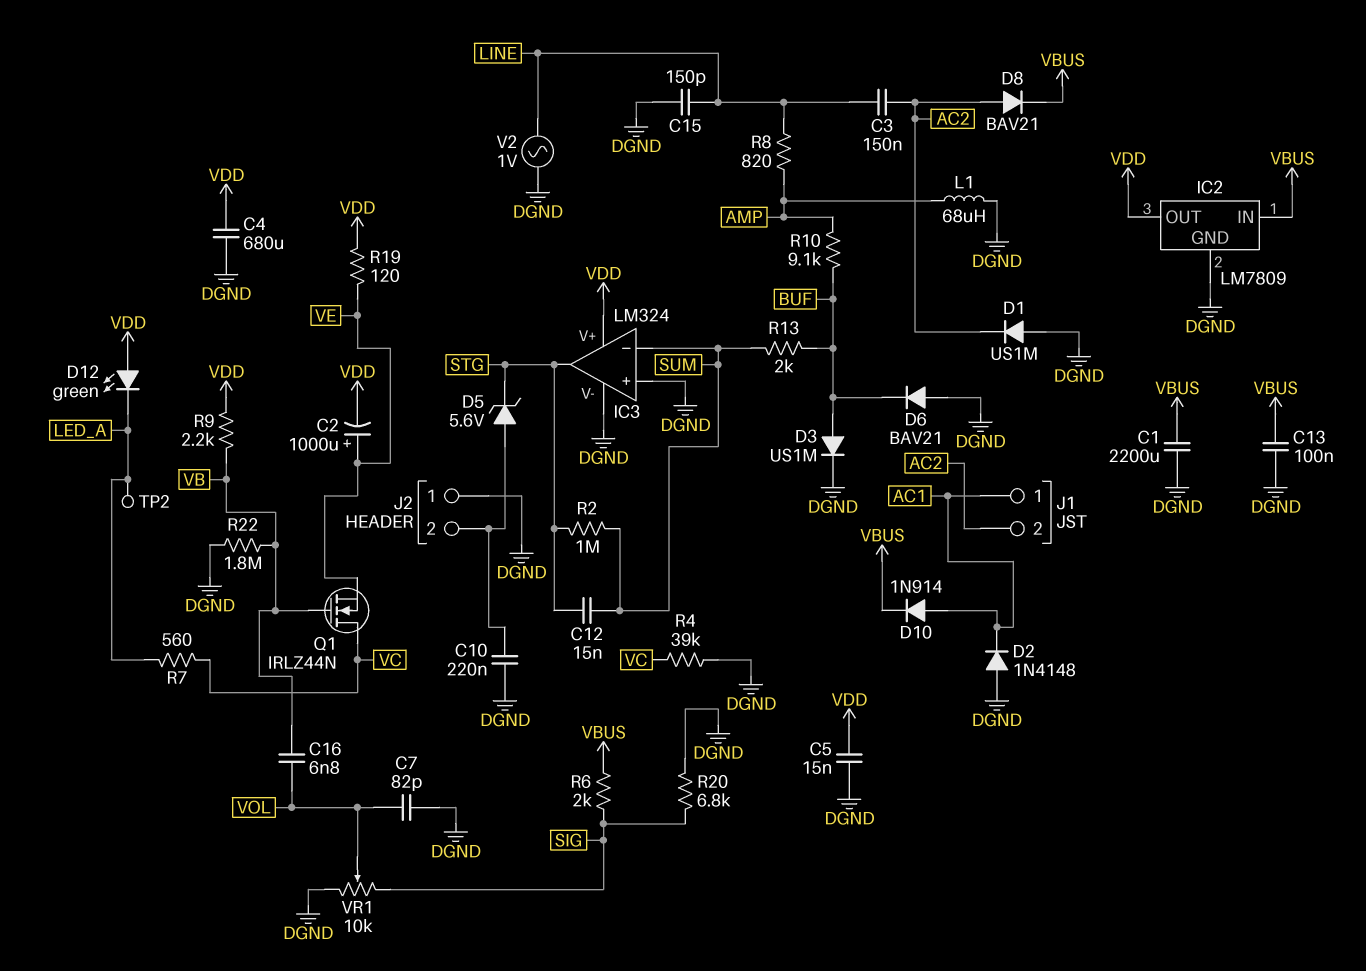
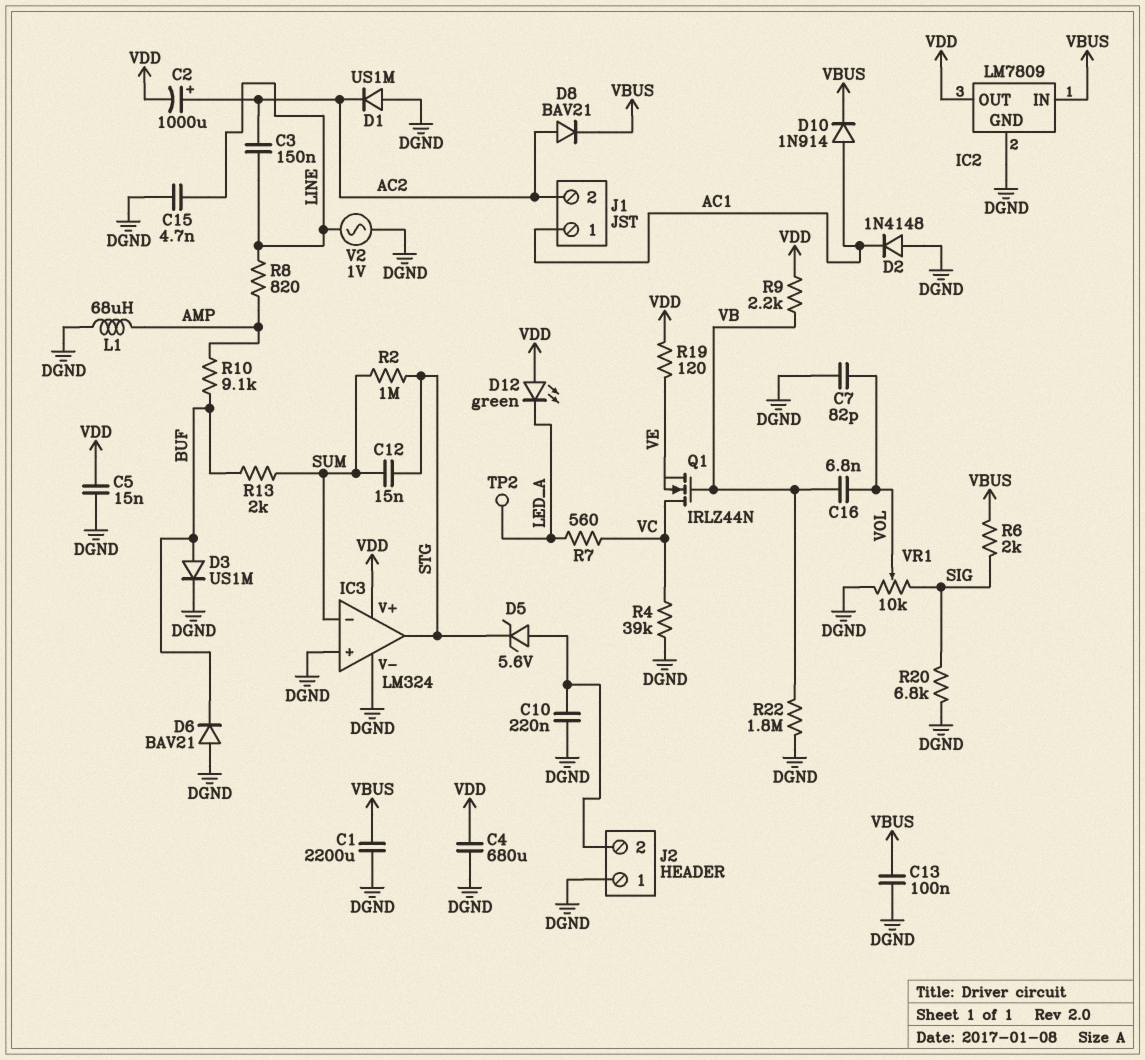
C2: 1000uF (plus VE, minus VDD) -> 1000uF (plus AC2, minus VDD)
C15: 150pF (DGND, LINE) -> 4.7nF (DGND, LINE)

